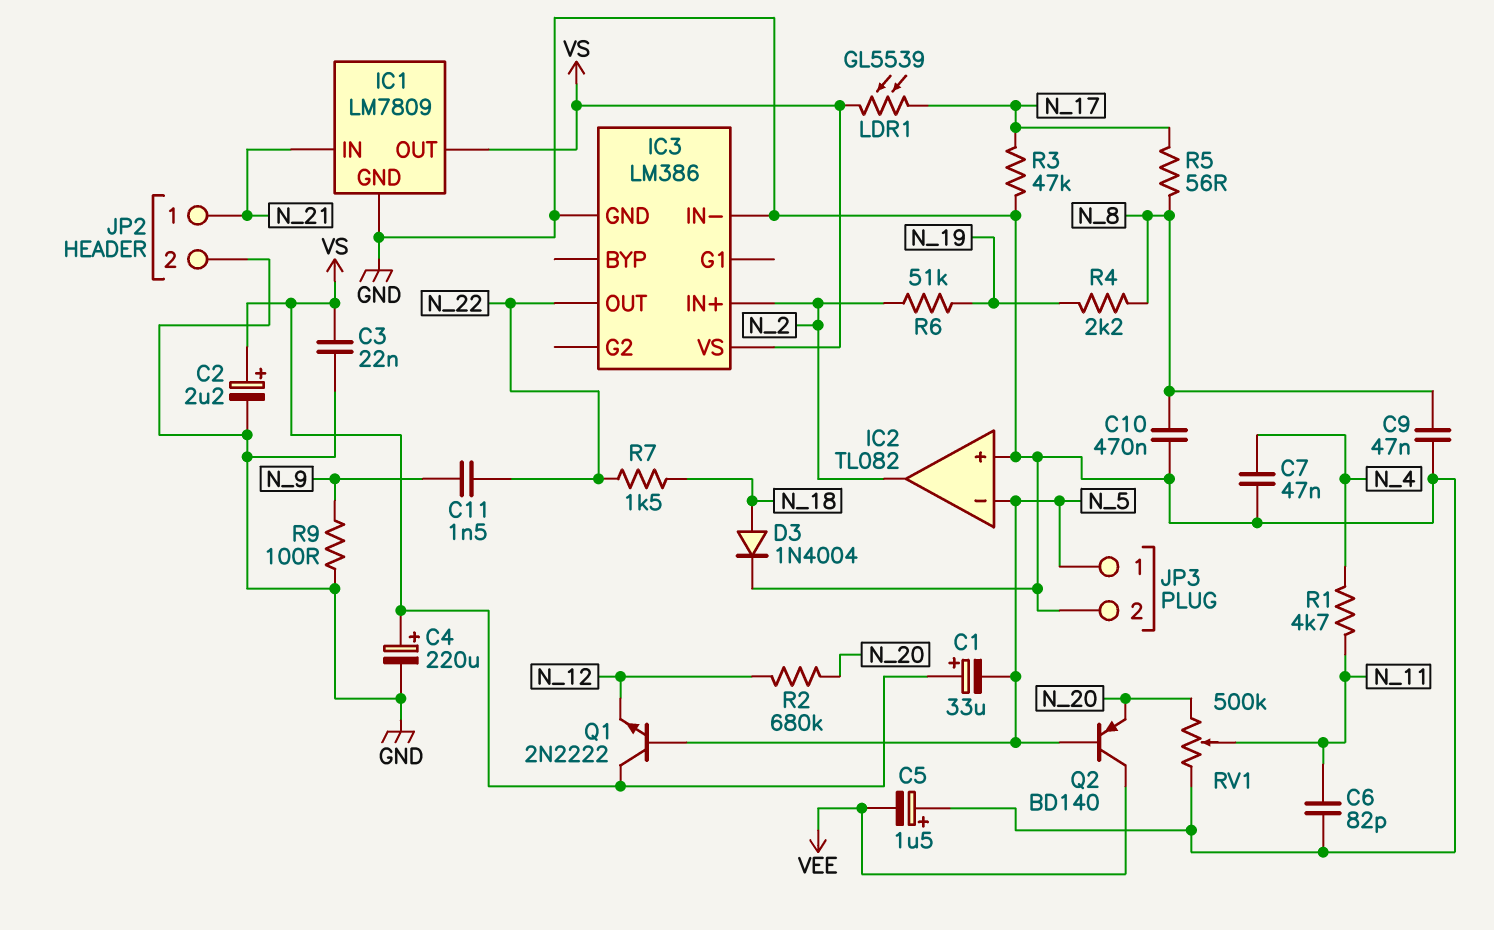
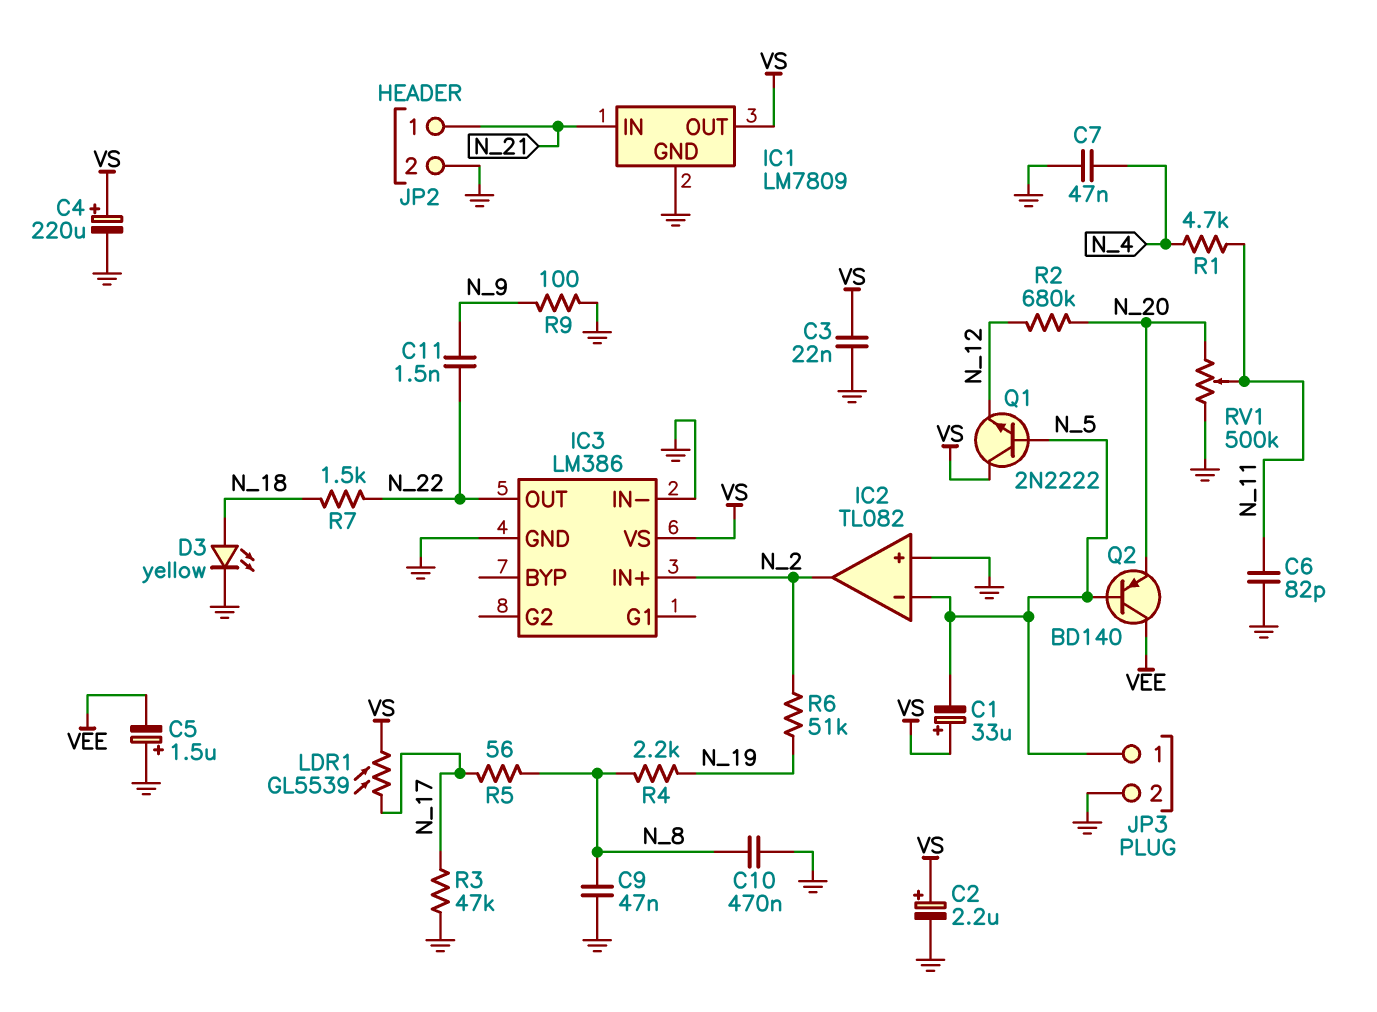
D3: diode 1N4004 (A N_18, K GND) -> LED yellow (A N_18, K GND)

